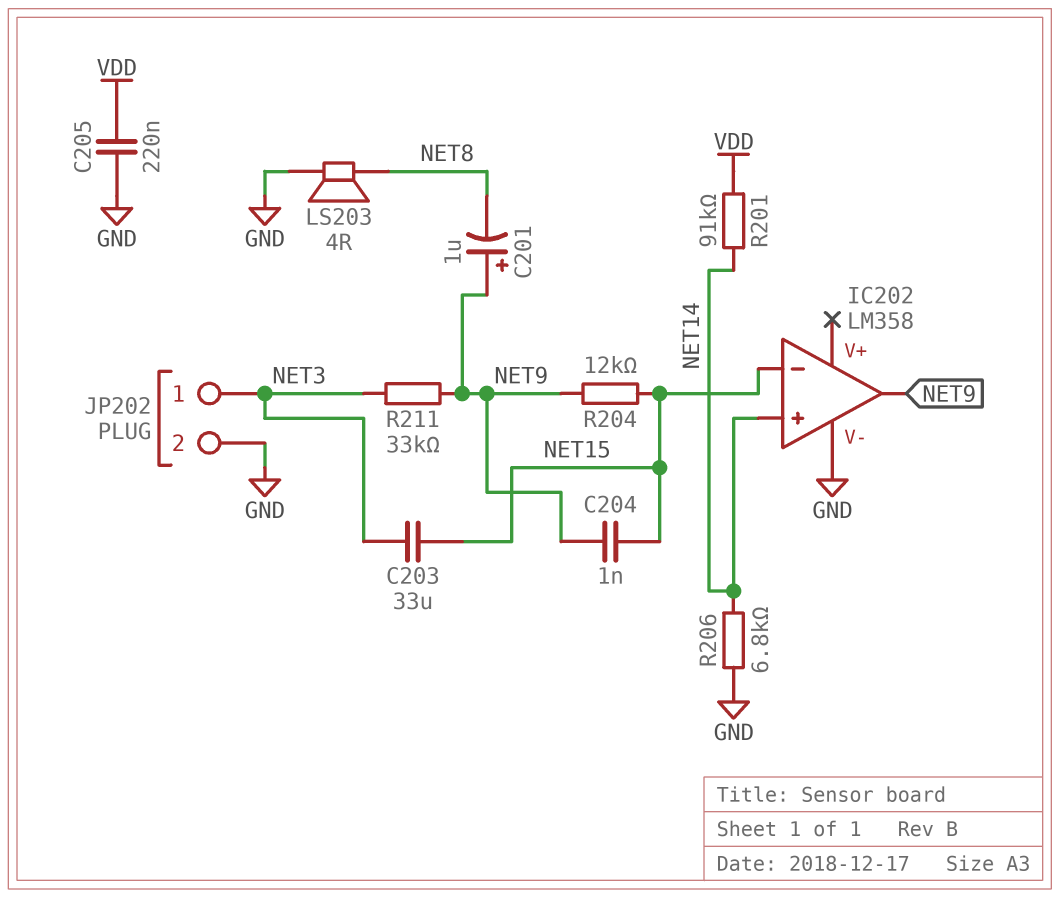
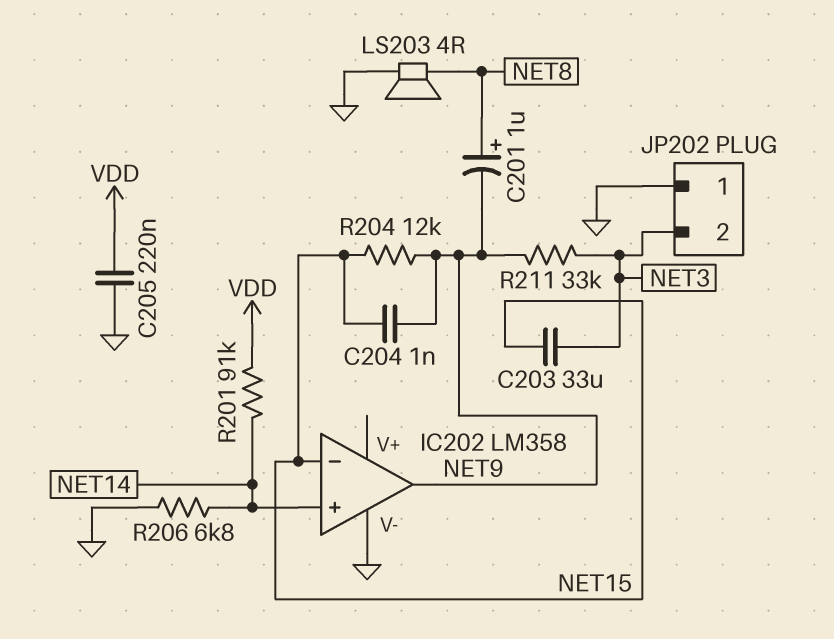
C201: 1uF (plus NET9, minus NET8) -> 1uF (plus NET8, minus NET9)
JP202 pin 1: NET3 -> GND
JP202 pin 2: GND -> NET3

